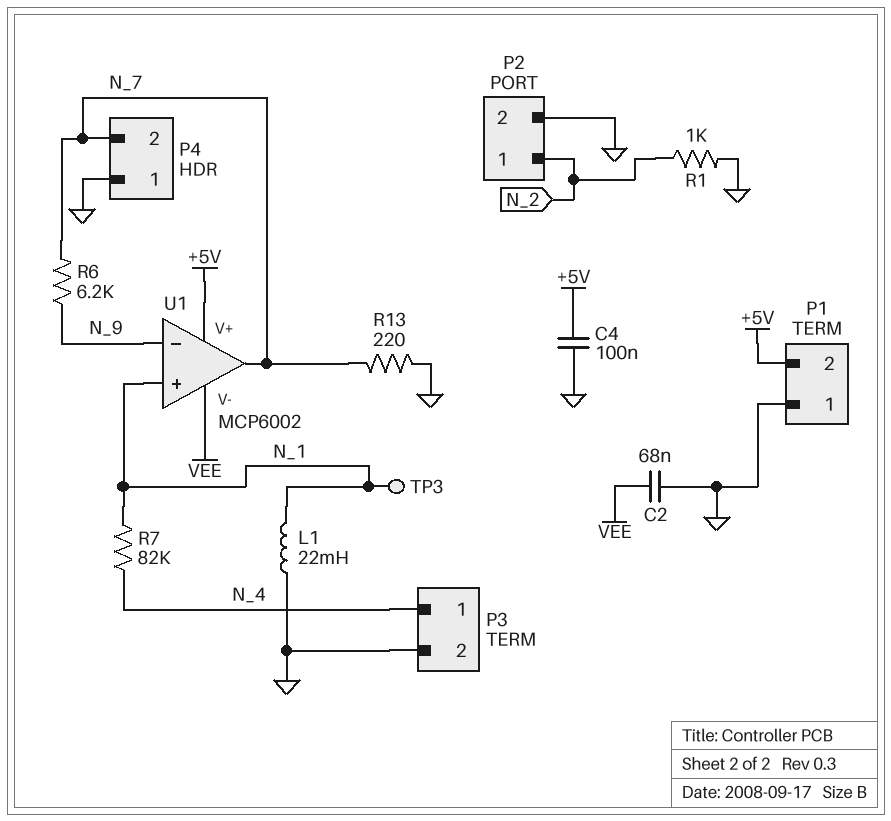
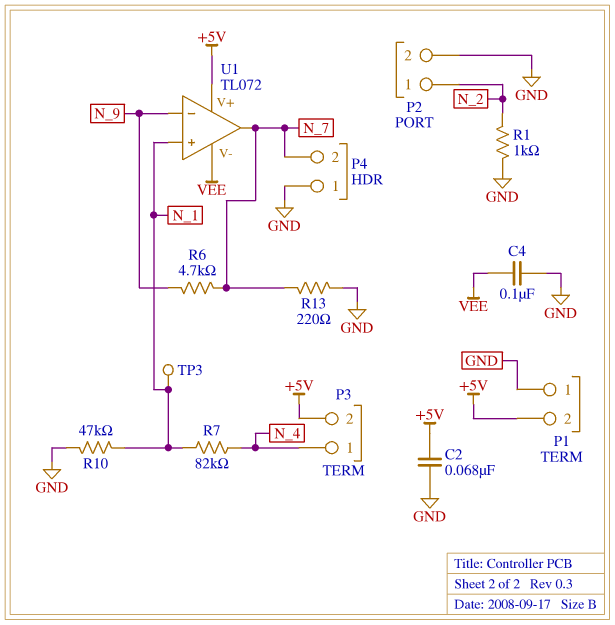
C2: 68nF (GND, VEE) -> 68nF (+5V, GND)
C4: 100nF (+5V, GND) -> 100nF (GND, VEE)
L1: 22mH (GND, N_1) -> none
P3 pin 2: GND -> +5V
R6: 6.2k (N_7, N_9) -> 4.7k (N_7, N_9)
R10: none -> 47k (GND, N_1)
U1: MCP6002 -> TL072

